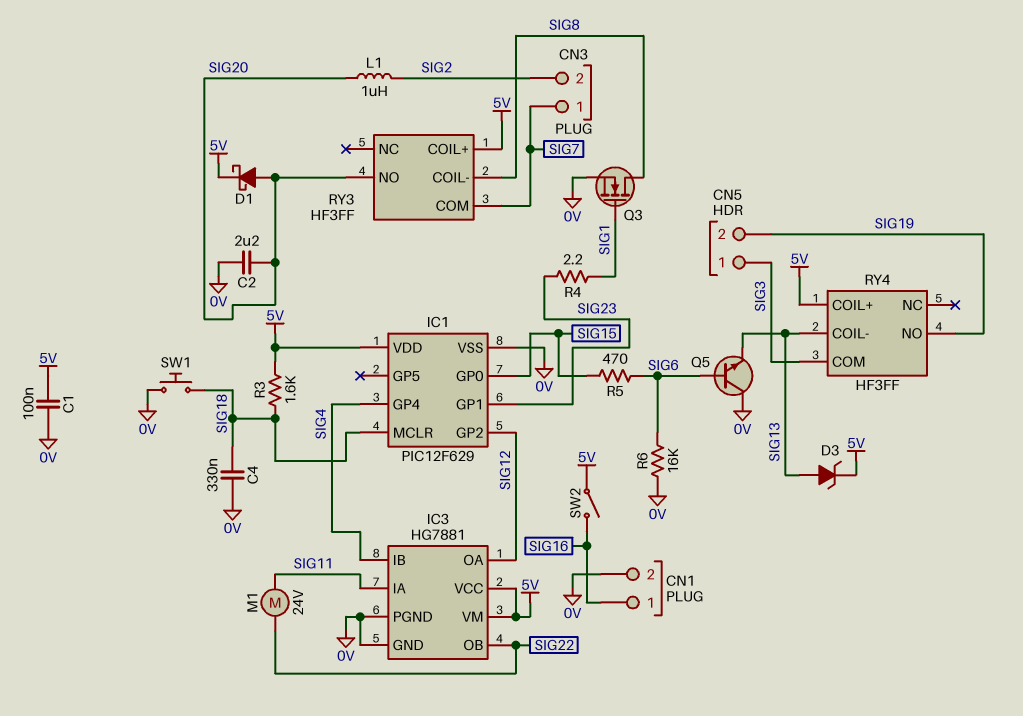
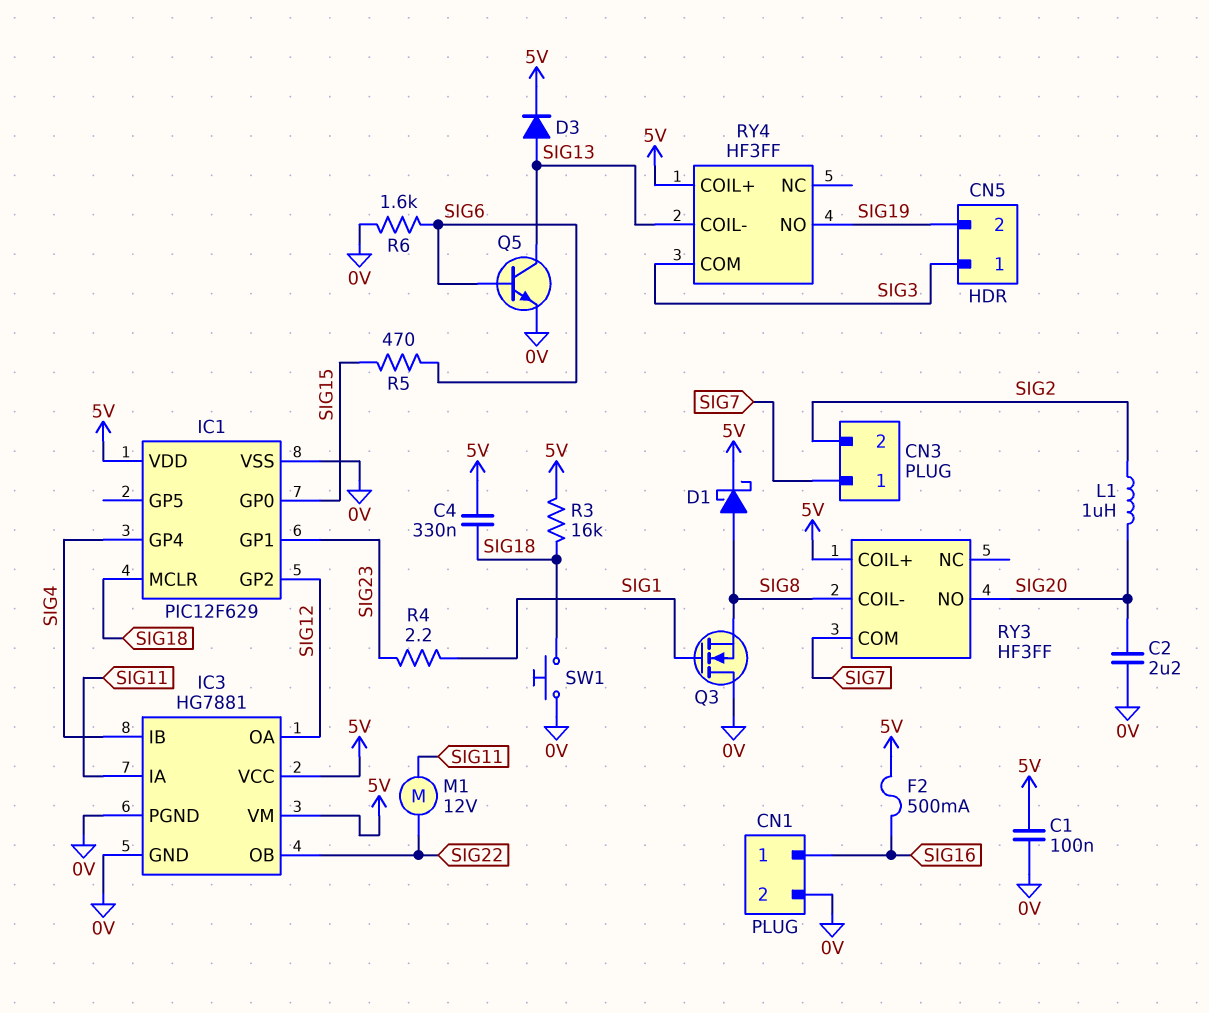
C4: 330nF (0V, SIG18) -> 330nF (5V, SIG18)
D1: schottky (A SIG20, K 5V) -> schottky (A SIG8, K 5V)
D3: zener (A SIG13, K 5V) -> diode (A SIG13, K 5V)
F2: none -> 500mA (5V, SIG16)
M1: motor 24V (SIG11, SIG22) -> motor 12V (SIG11, SIG22)
Q3: NMOS (G SIG1, D SIG8, S 0V) -> NMOS (G SIG1, D 0V, S SIG8)
Q5: NPN (B SIG6, C 0V, E SIG13) -> NPN (B SIG6, C SIG13, E 0V)
R3: 1.6k (5V, SIG18) -> 16k (5V, SIG18)
R6: 16k (0V, SIG6) -> 1.6k (0V, SIG6)
SW2: switch (5V, SIG16) -> none

